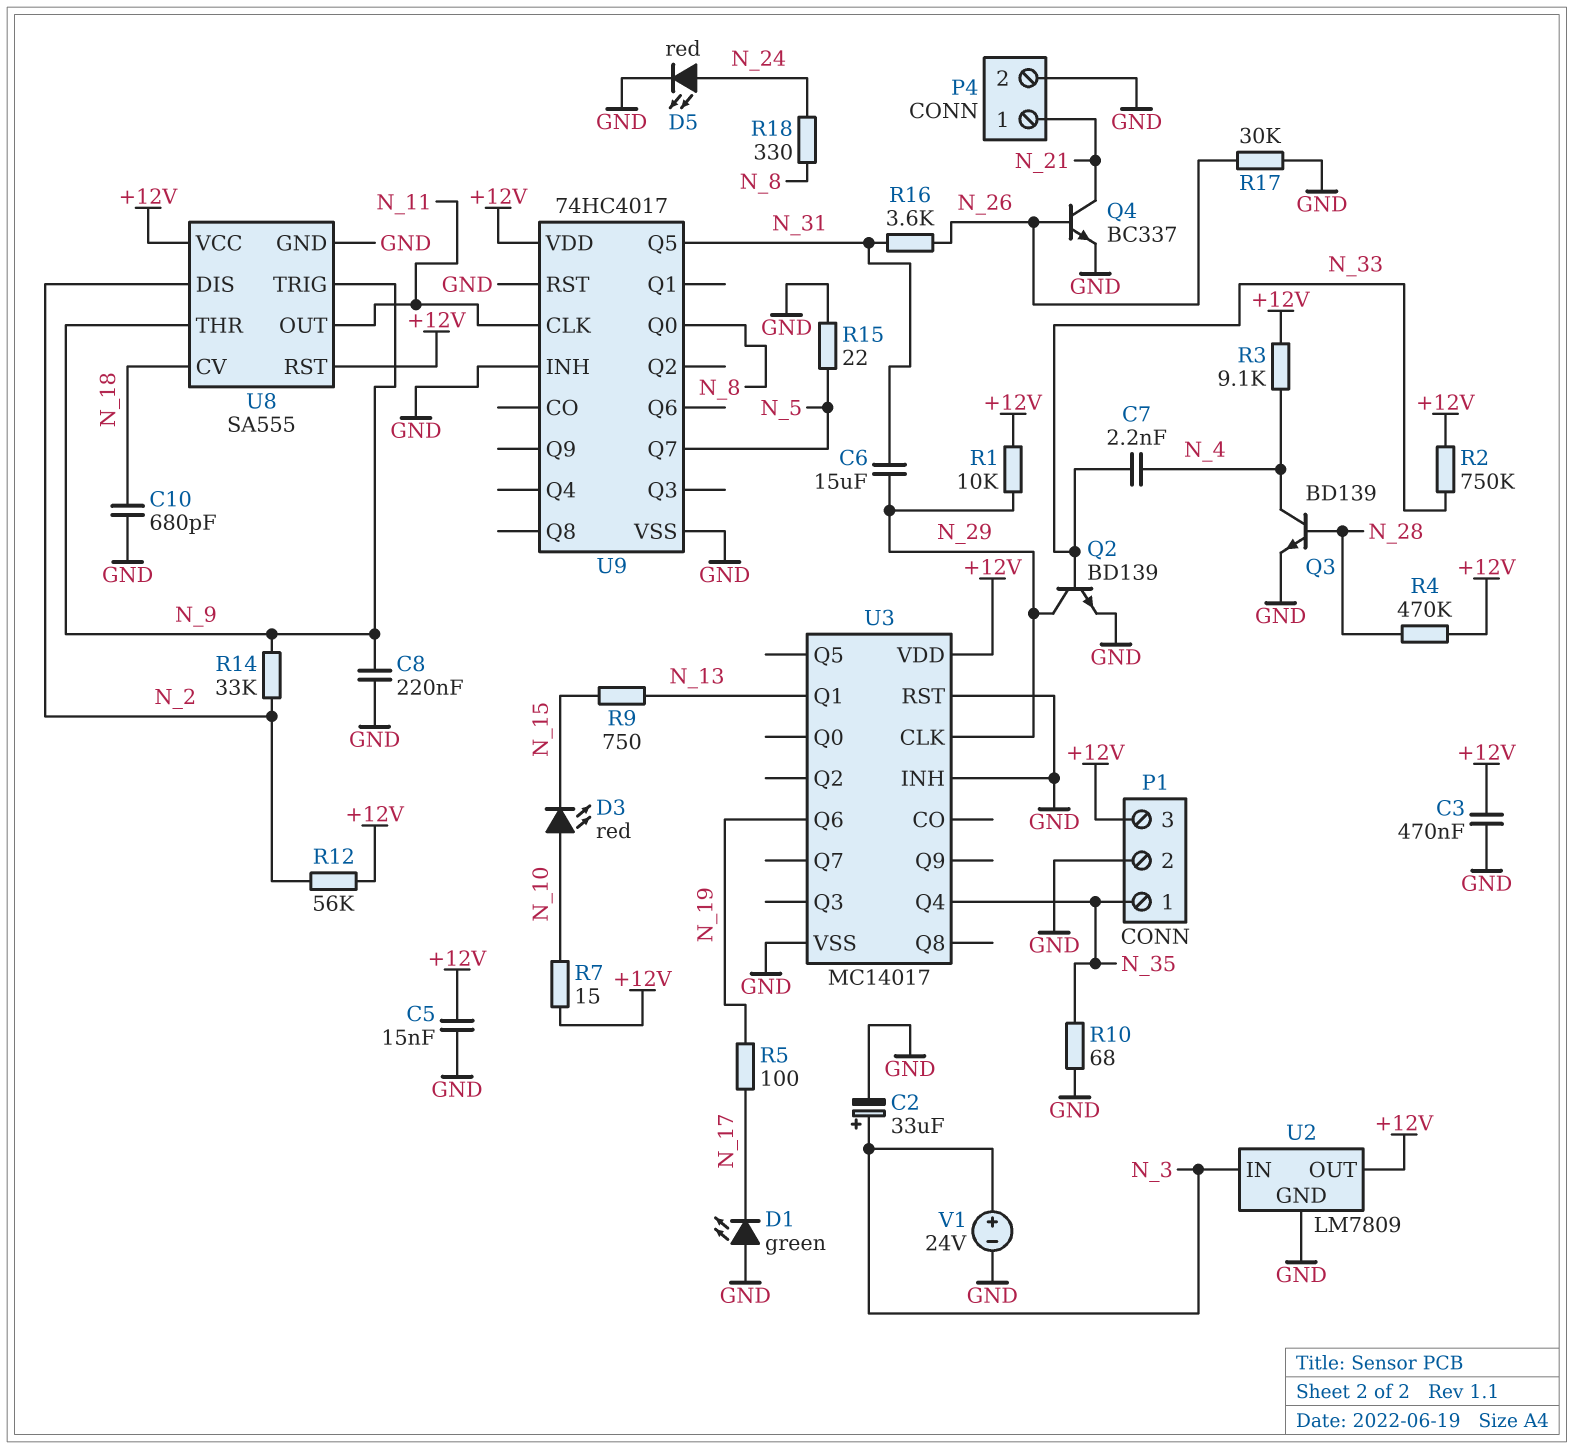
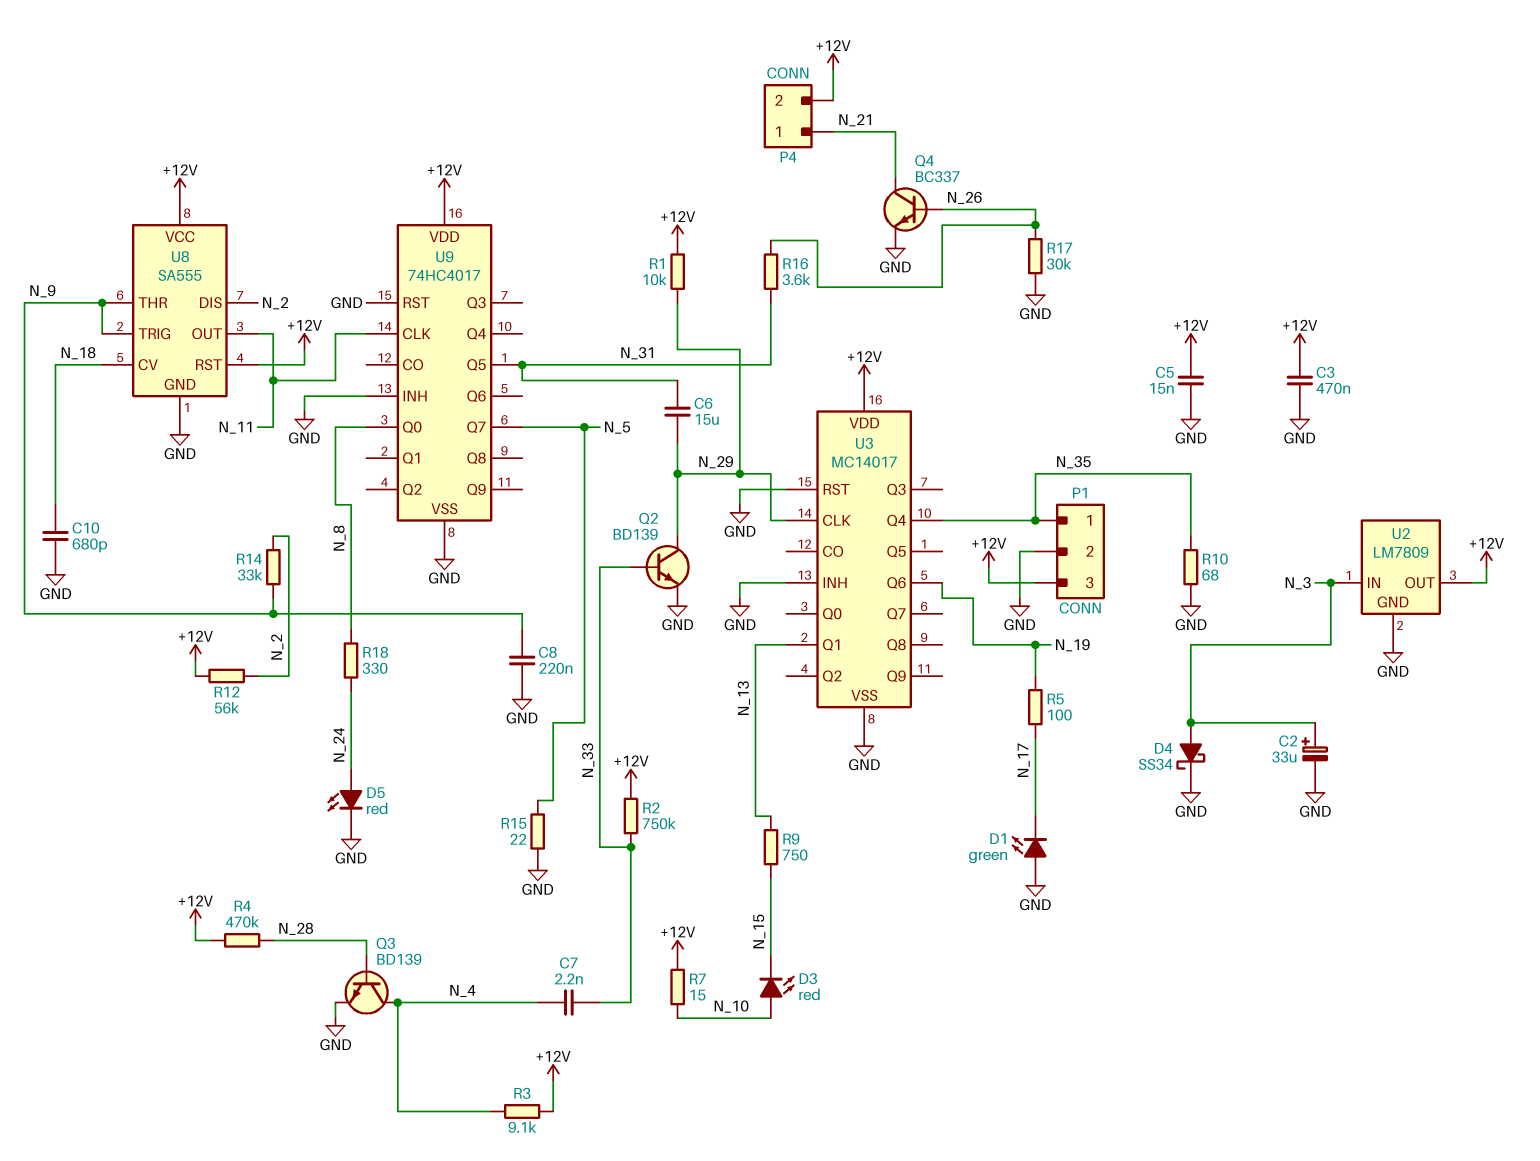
D4: none -> schottky SS34 (A N_3, K GND)
P4 pin 2: GND -> +12V
V1: 24V (plus N_3, minus GND) -> none

